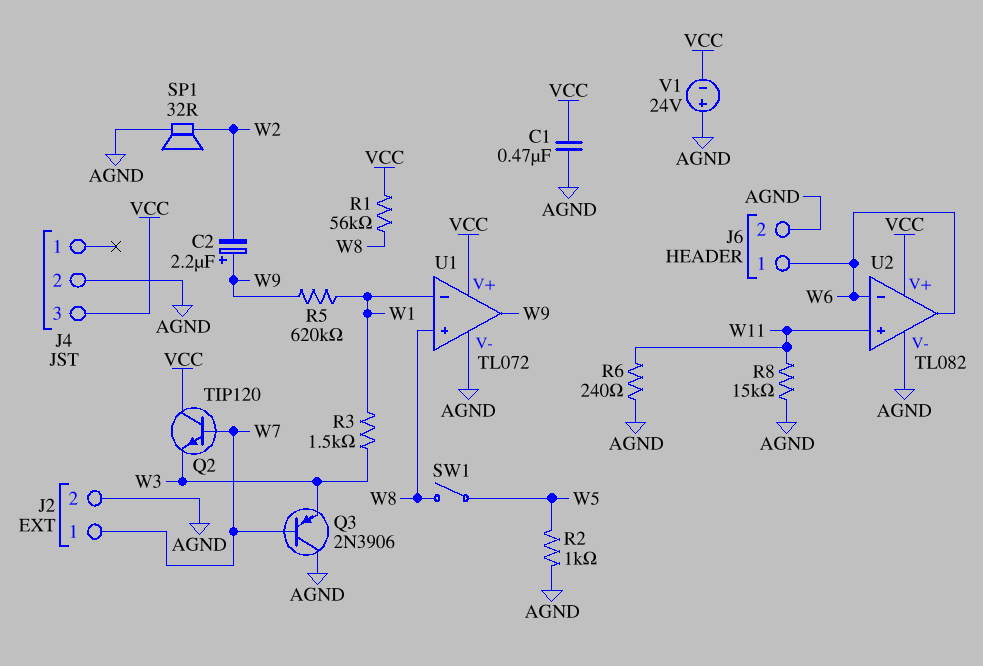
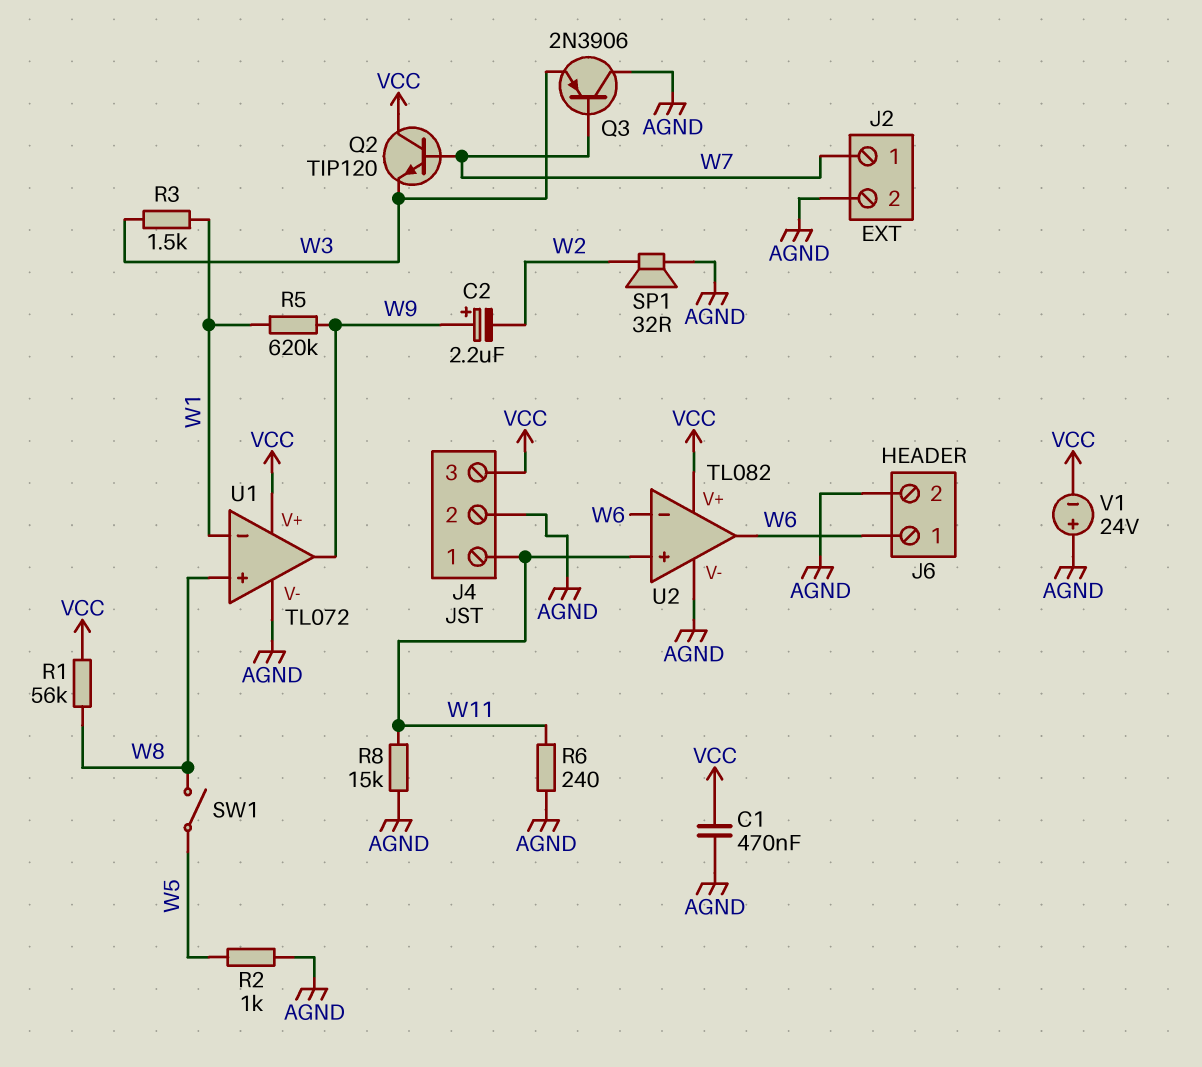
J4 pin 1: none -> W11

